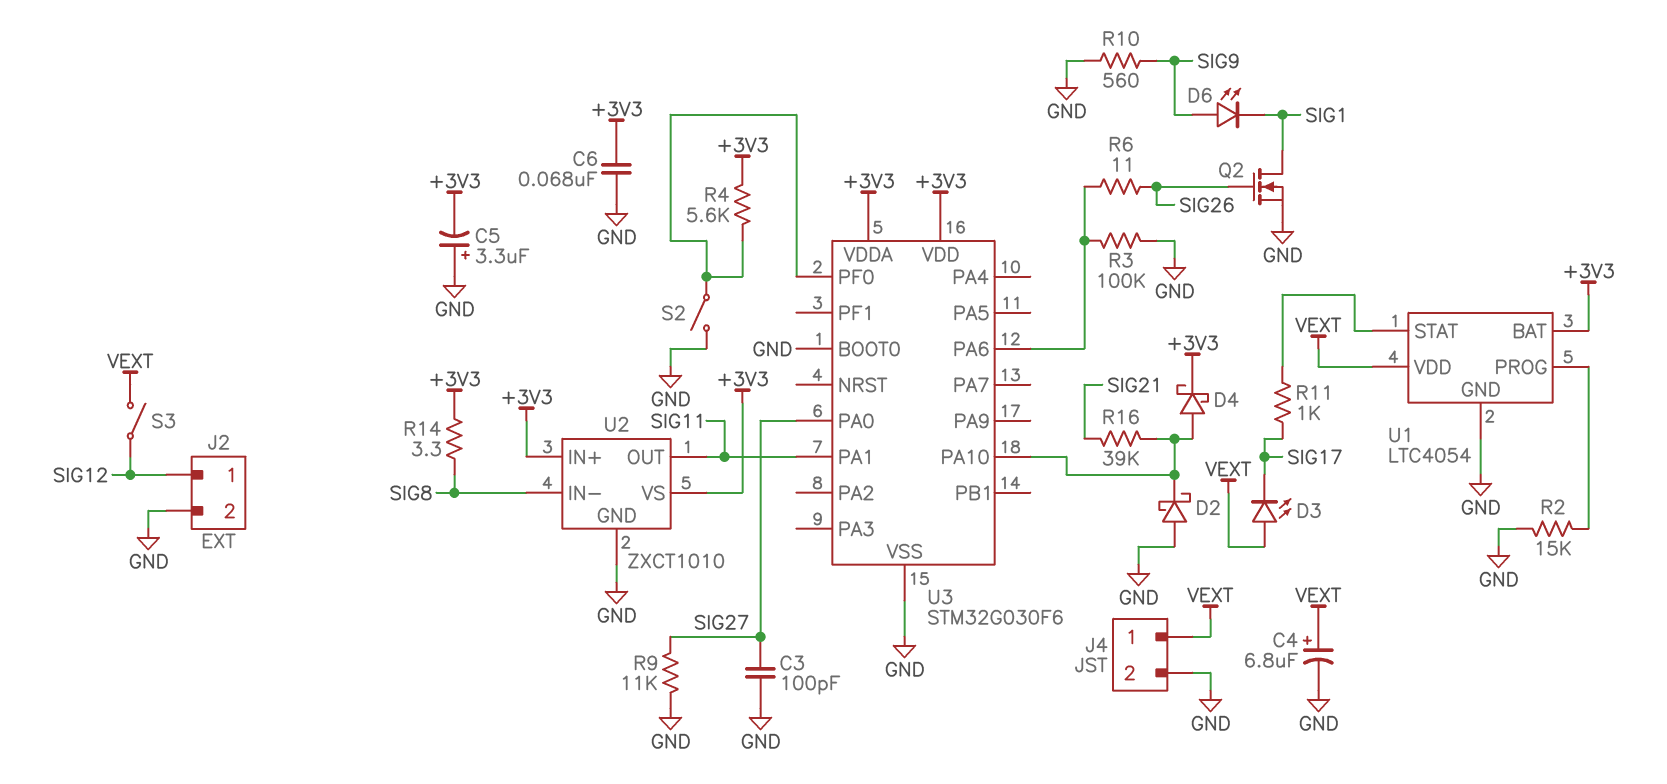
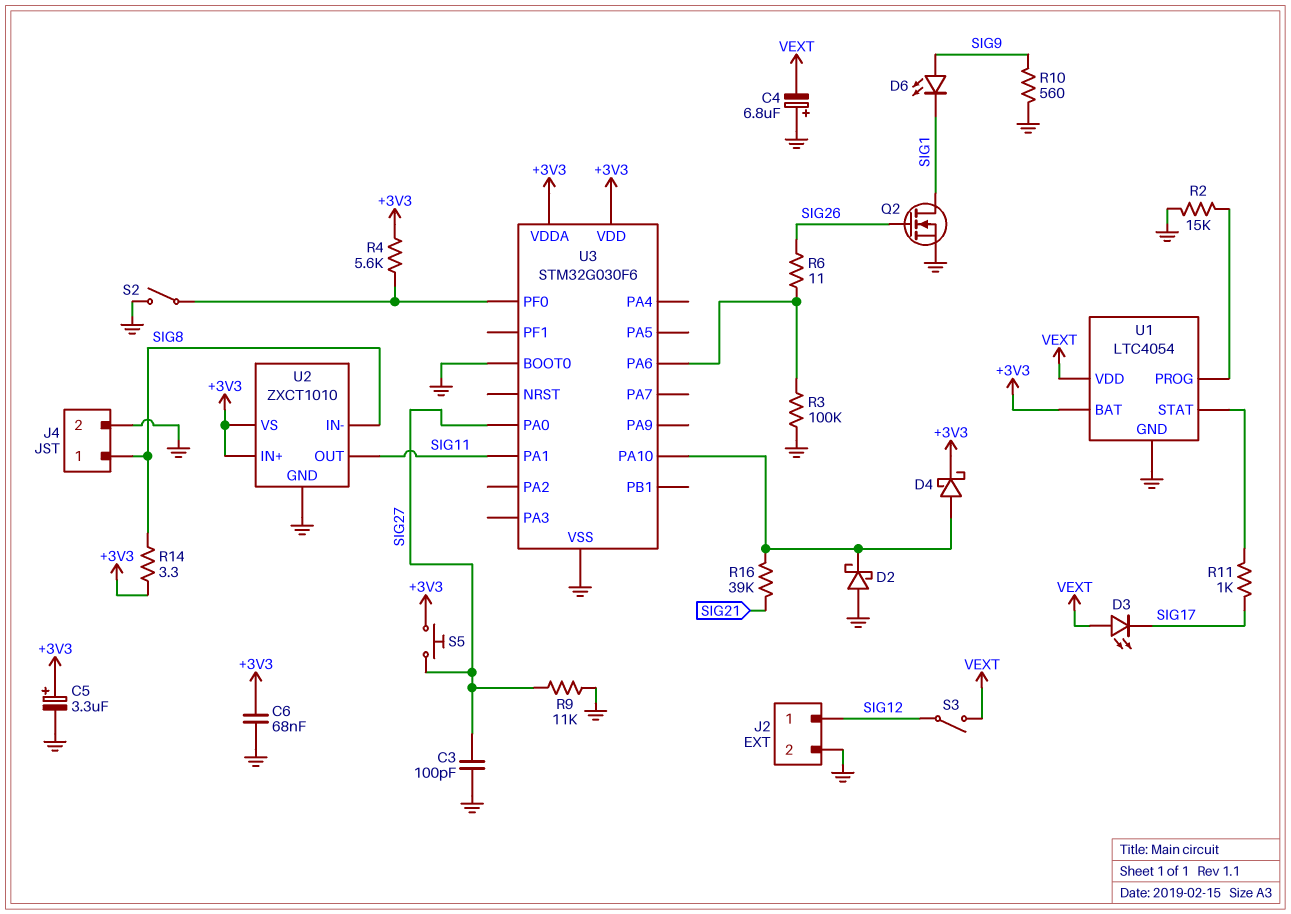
C4: 6.8uF (plus VEXT, minus GND) -> 6.8uF (plus GND, minus VEXT)
C5: 3.3uF (plus GND, minus +3V3) -> 3.3uF (plus +3V3, minus GND)
J4 pin 1: VEXT -> SIG8
S5: none -> button (+3V3, SIG27)

